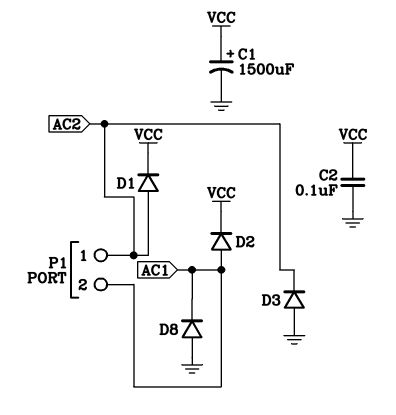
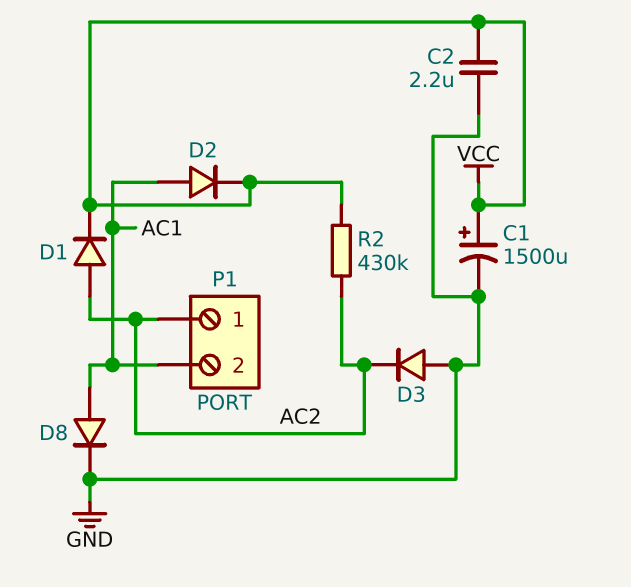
C2: 100nF (GND, VCC) -> 2.2uF (GND, VCC)
D8: diode (A GND, K AC1) -> diode (A AC1, K GND)
R2: none -> 430k (AC2, VCC)

